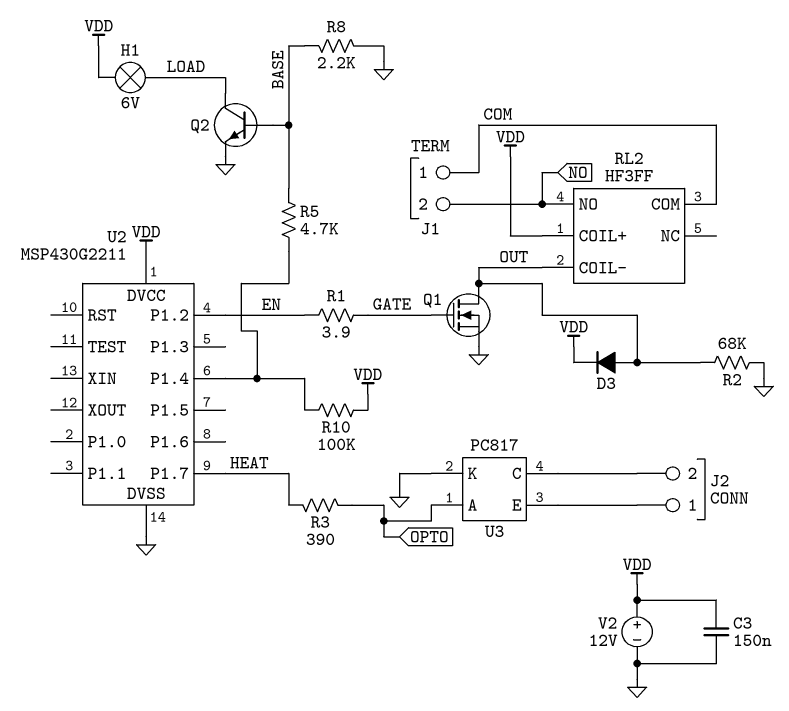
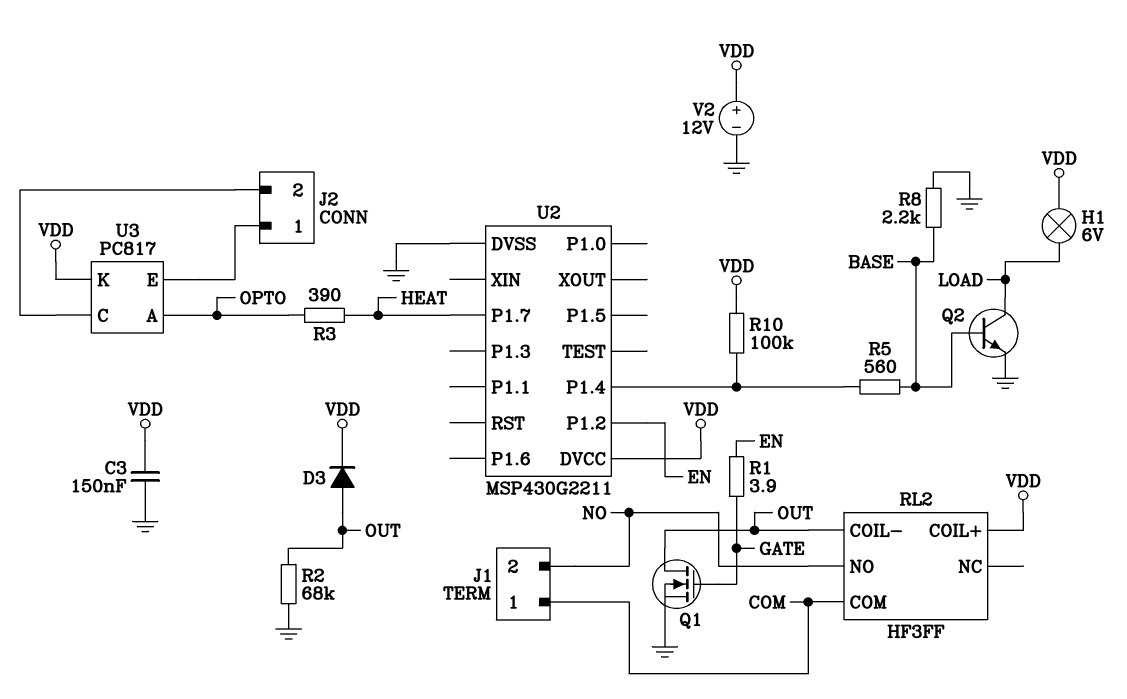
R5: 4.7k (BASE, U2/P1.4) -> 560 (BASE, U2/P1.4)
U3 pin K: GND -> VDD

